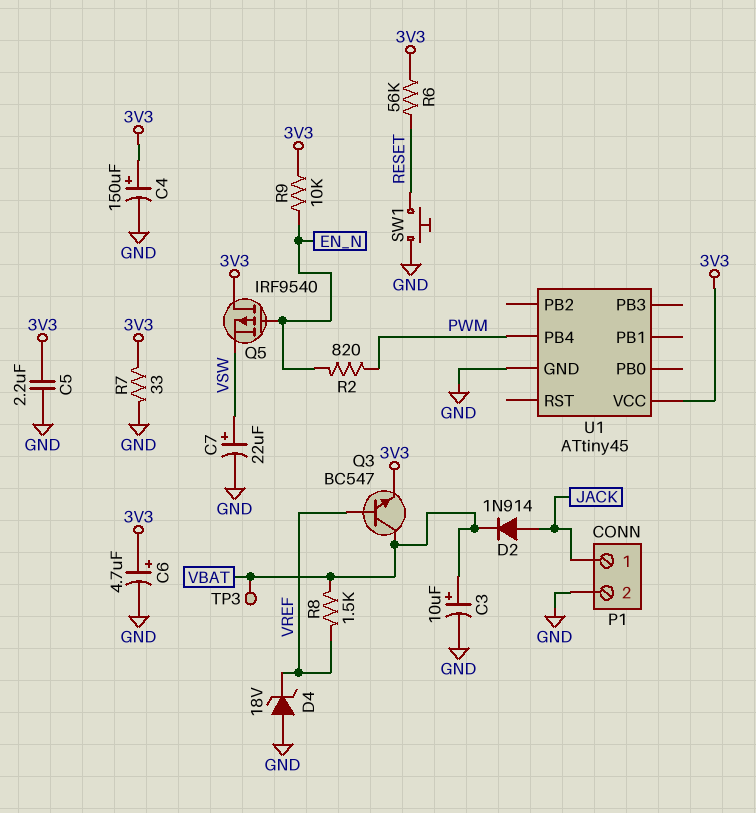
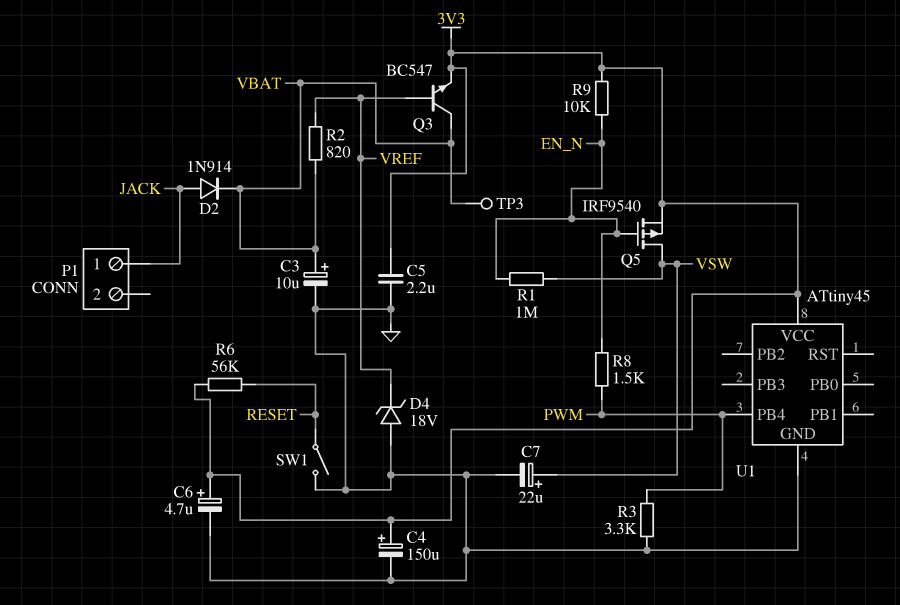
P1 pin 2: GND -> none
Q5: PMOS IRF9540 (G EN_N, D 3V3, S VSW) -> PMOS IRF9540 (G EN_N, D VSW, S 3V3)
R1: none -> 1M (EN_N, VSW)
R2: 820 (EN_N, PWM) -> 820 (VBAT, VREF)
R3: none -> 3.3k (GND, PWM)
R7: 33 (3V3, GND) -> none
R8: 1.5k (VBAT, VREF) -> 1.5k (EN_N, PWM)
SW1: button (GND, RESET) -> switch (GND, RESET)

